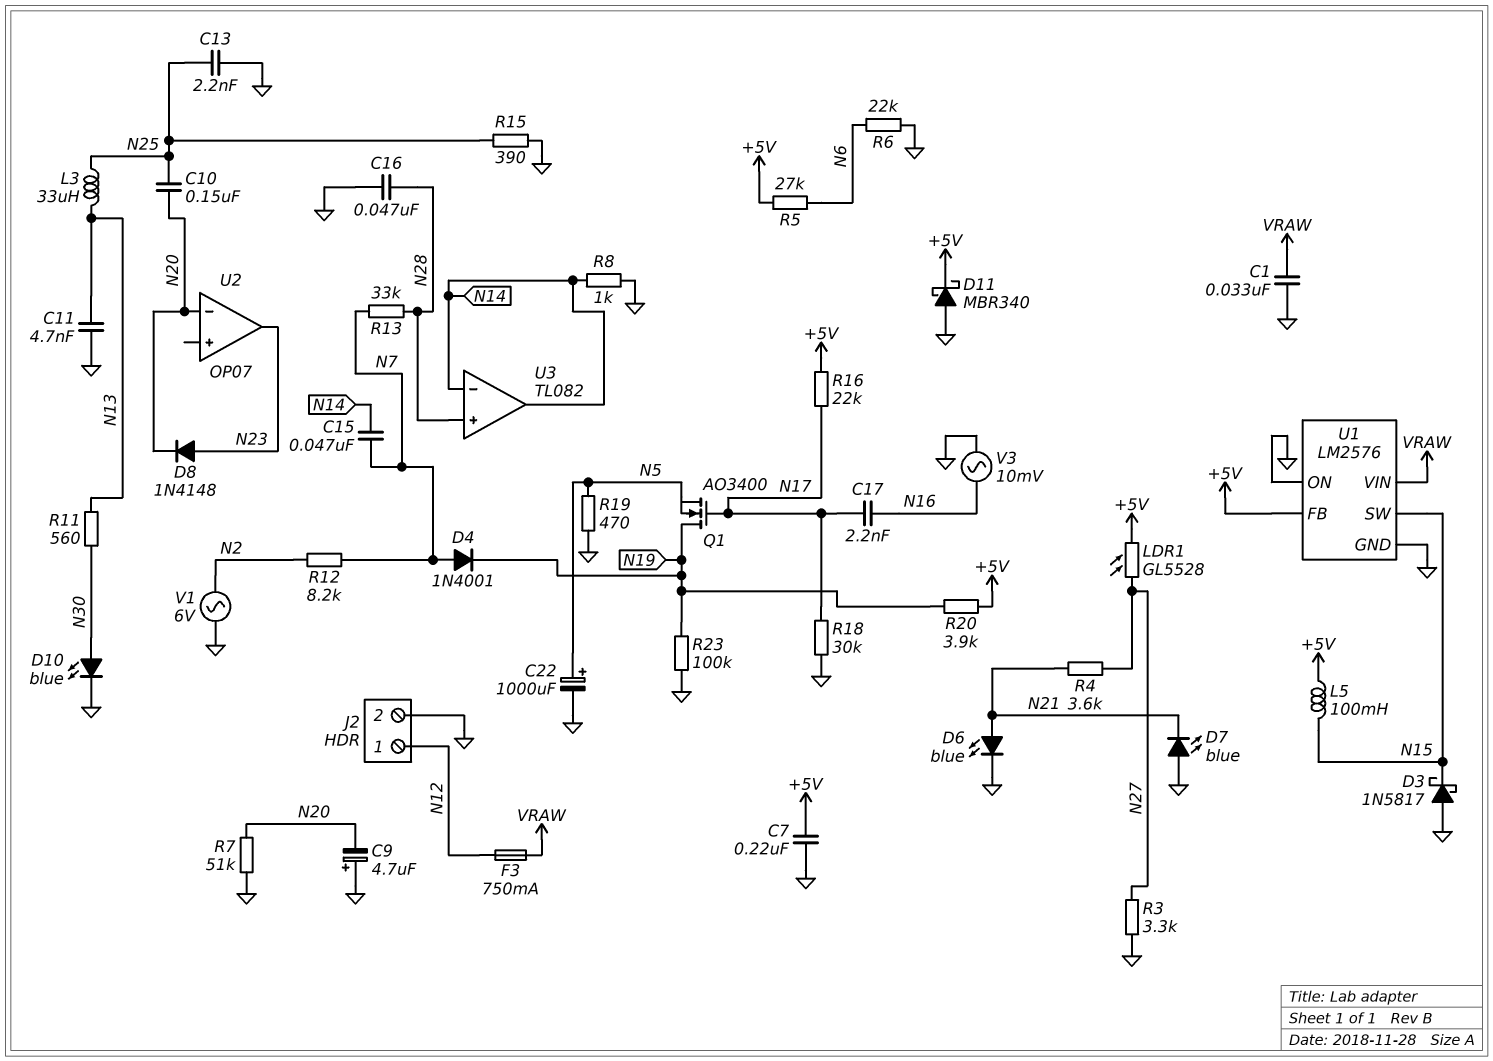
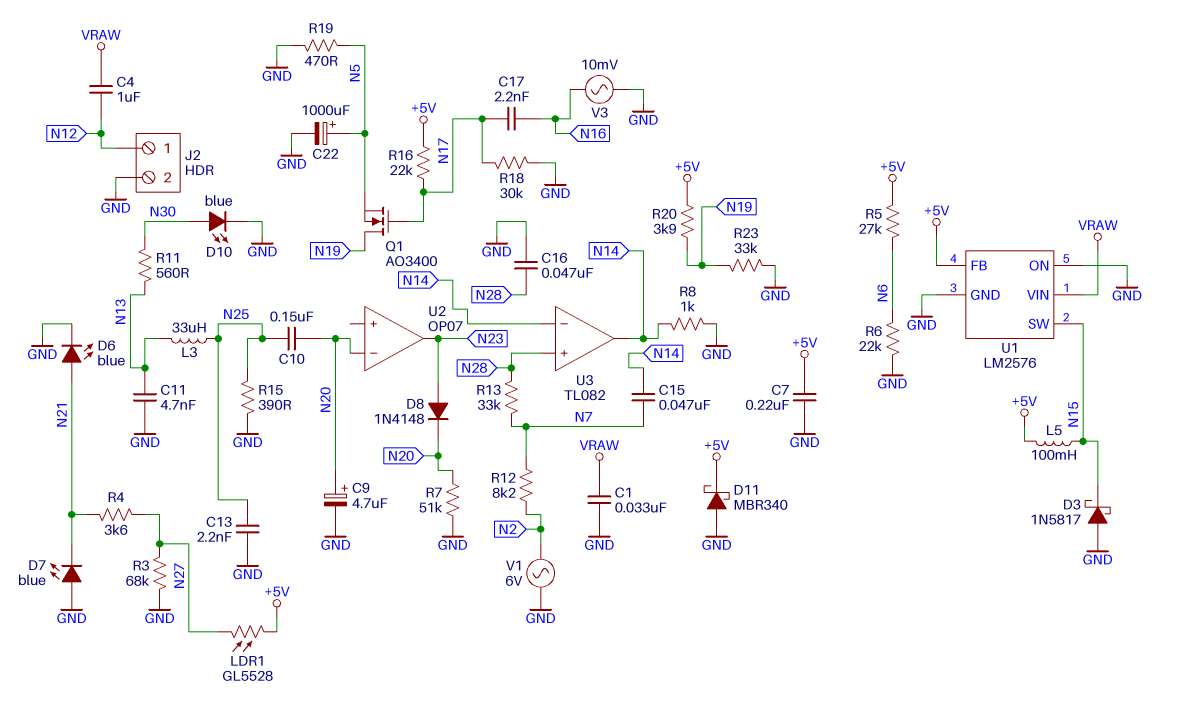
C4: none -> 1uF (N12, VRAW)
C9: 4.7uF (plus GND, minus N20) -> 4.7uF (plus N20, minus GND)
D4: diode 1N4001 (A N7, K N19) -> none
F3: 750mA (N12, VRAW) -> none
R3: 3.3k (GND, N27) -> 68k (GND, N27)
R23: 100k (GND, N19) -> 33k (GND, N19)

